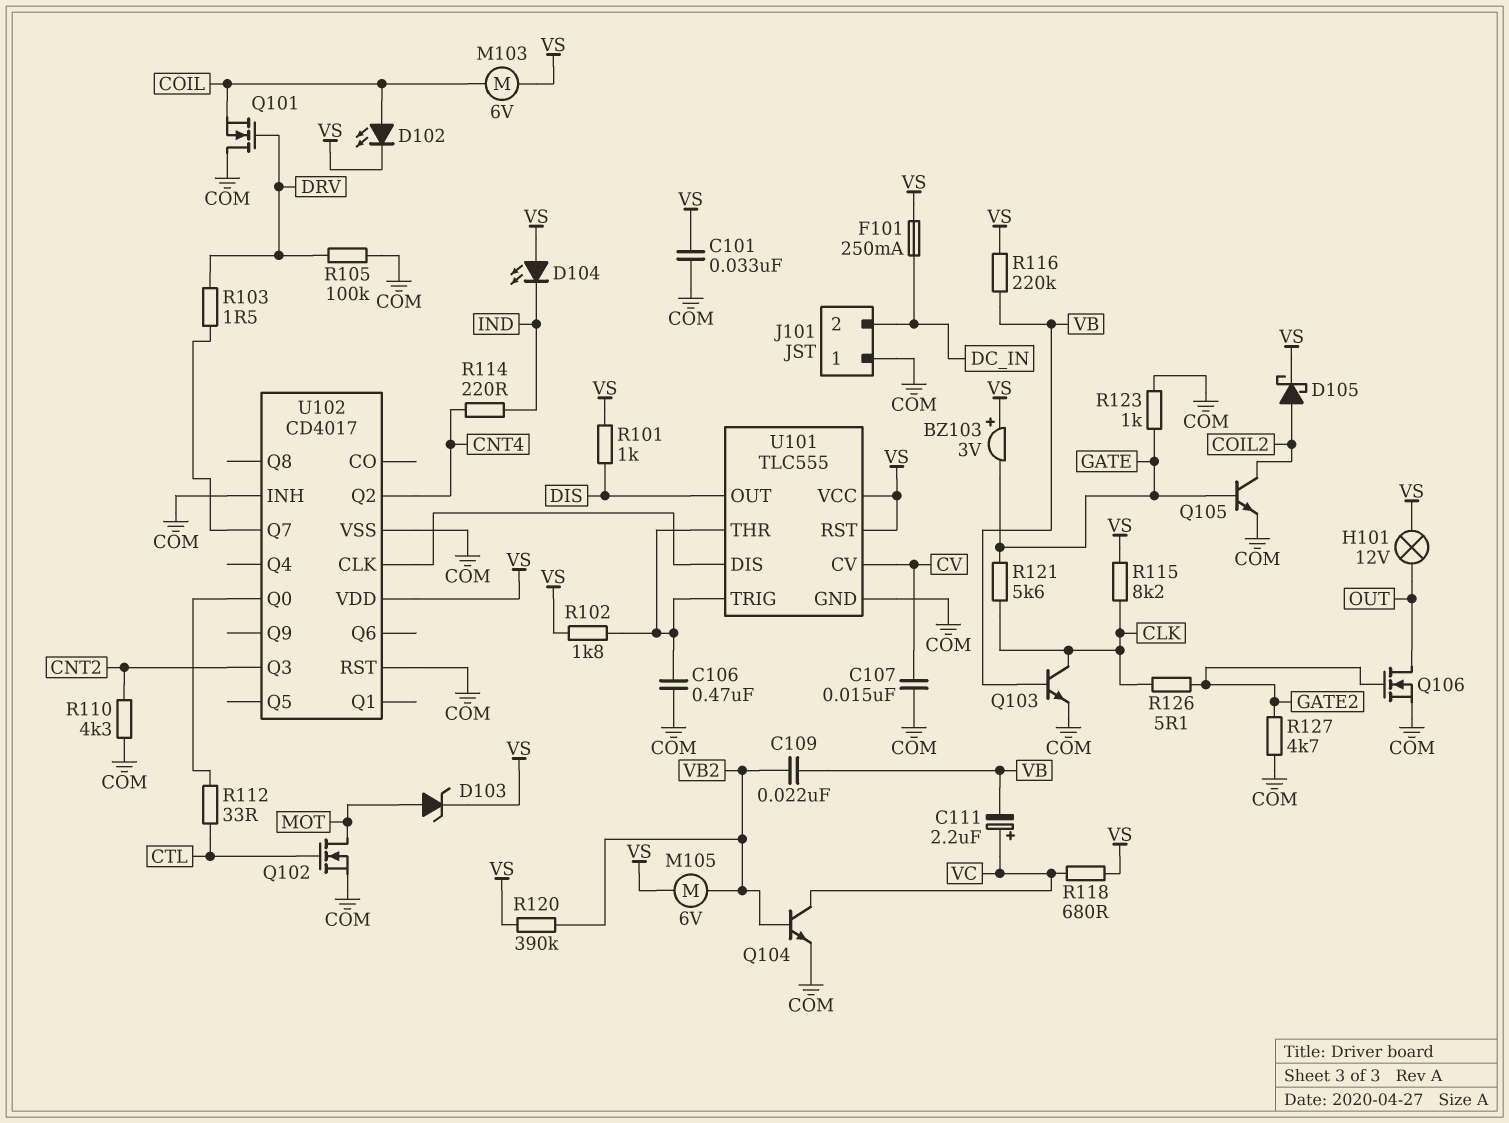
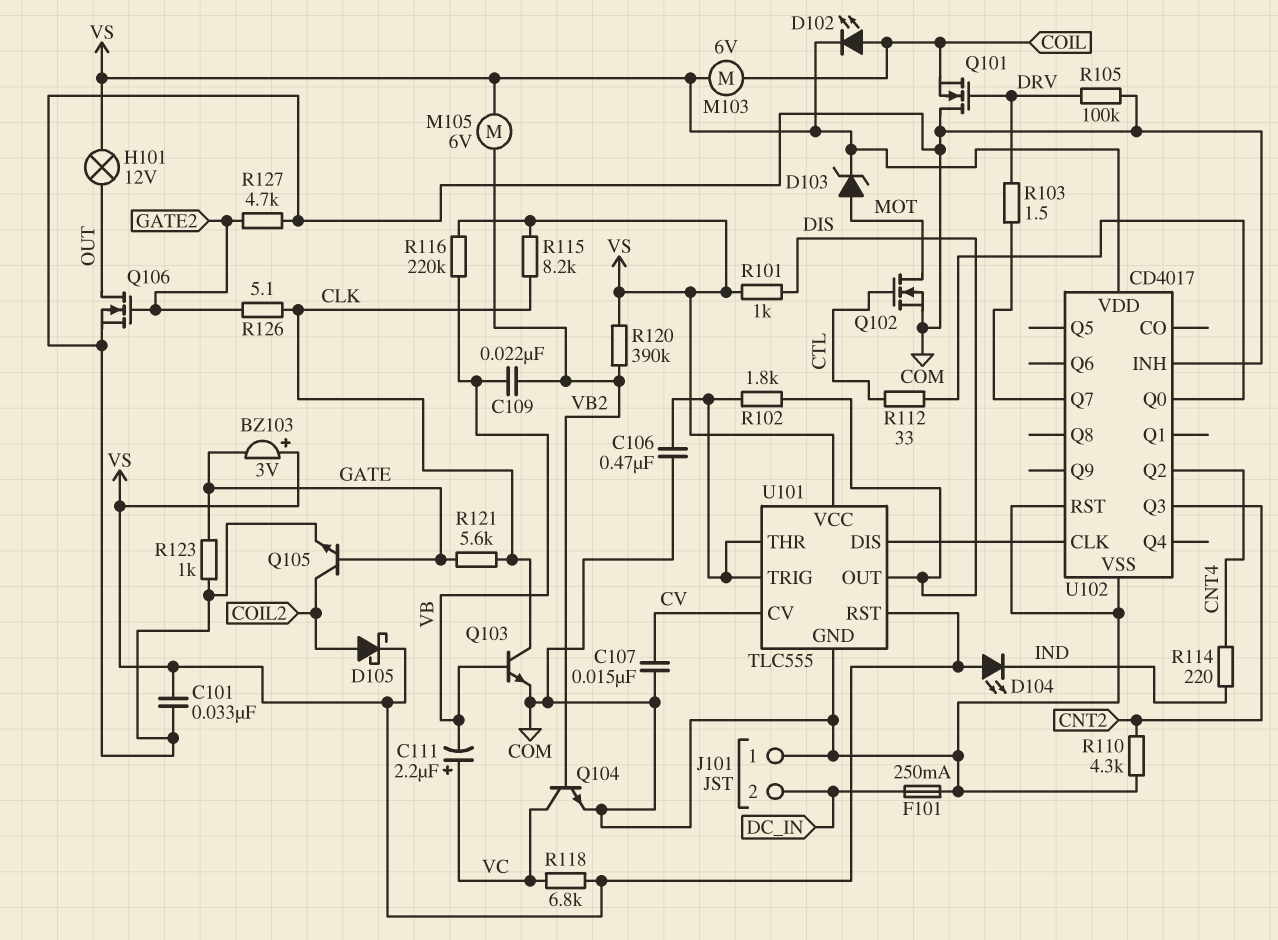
F101: 250mA (DC_IN, VS) -> 250mA (COM, DC_IN)
R102: 1.8k (U101/THR, VS) -> 1.8k (DIS, U101/THR)
R118: 680 (VC, VS) -> 6.8k (VC, VS)

